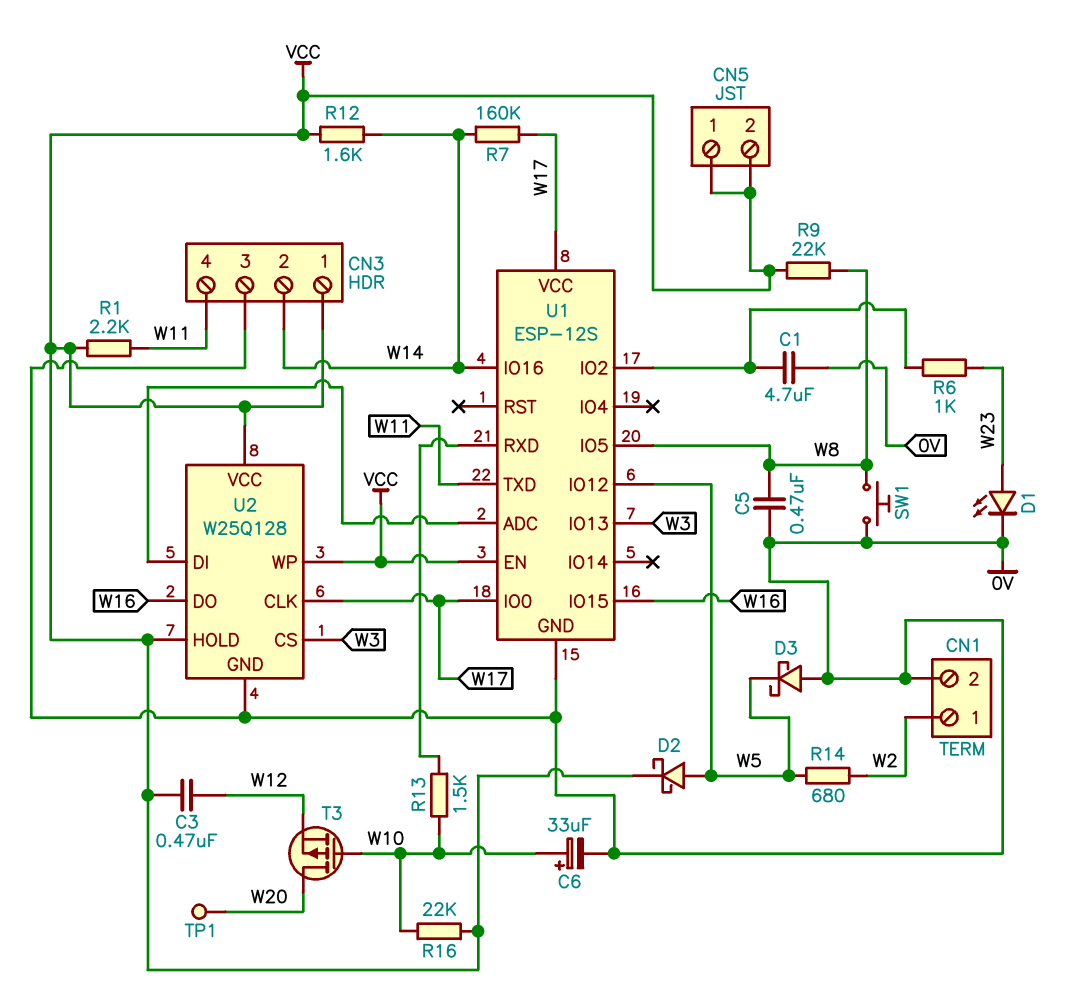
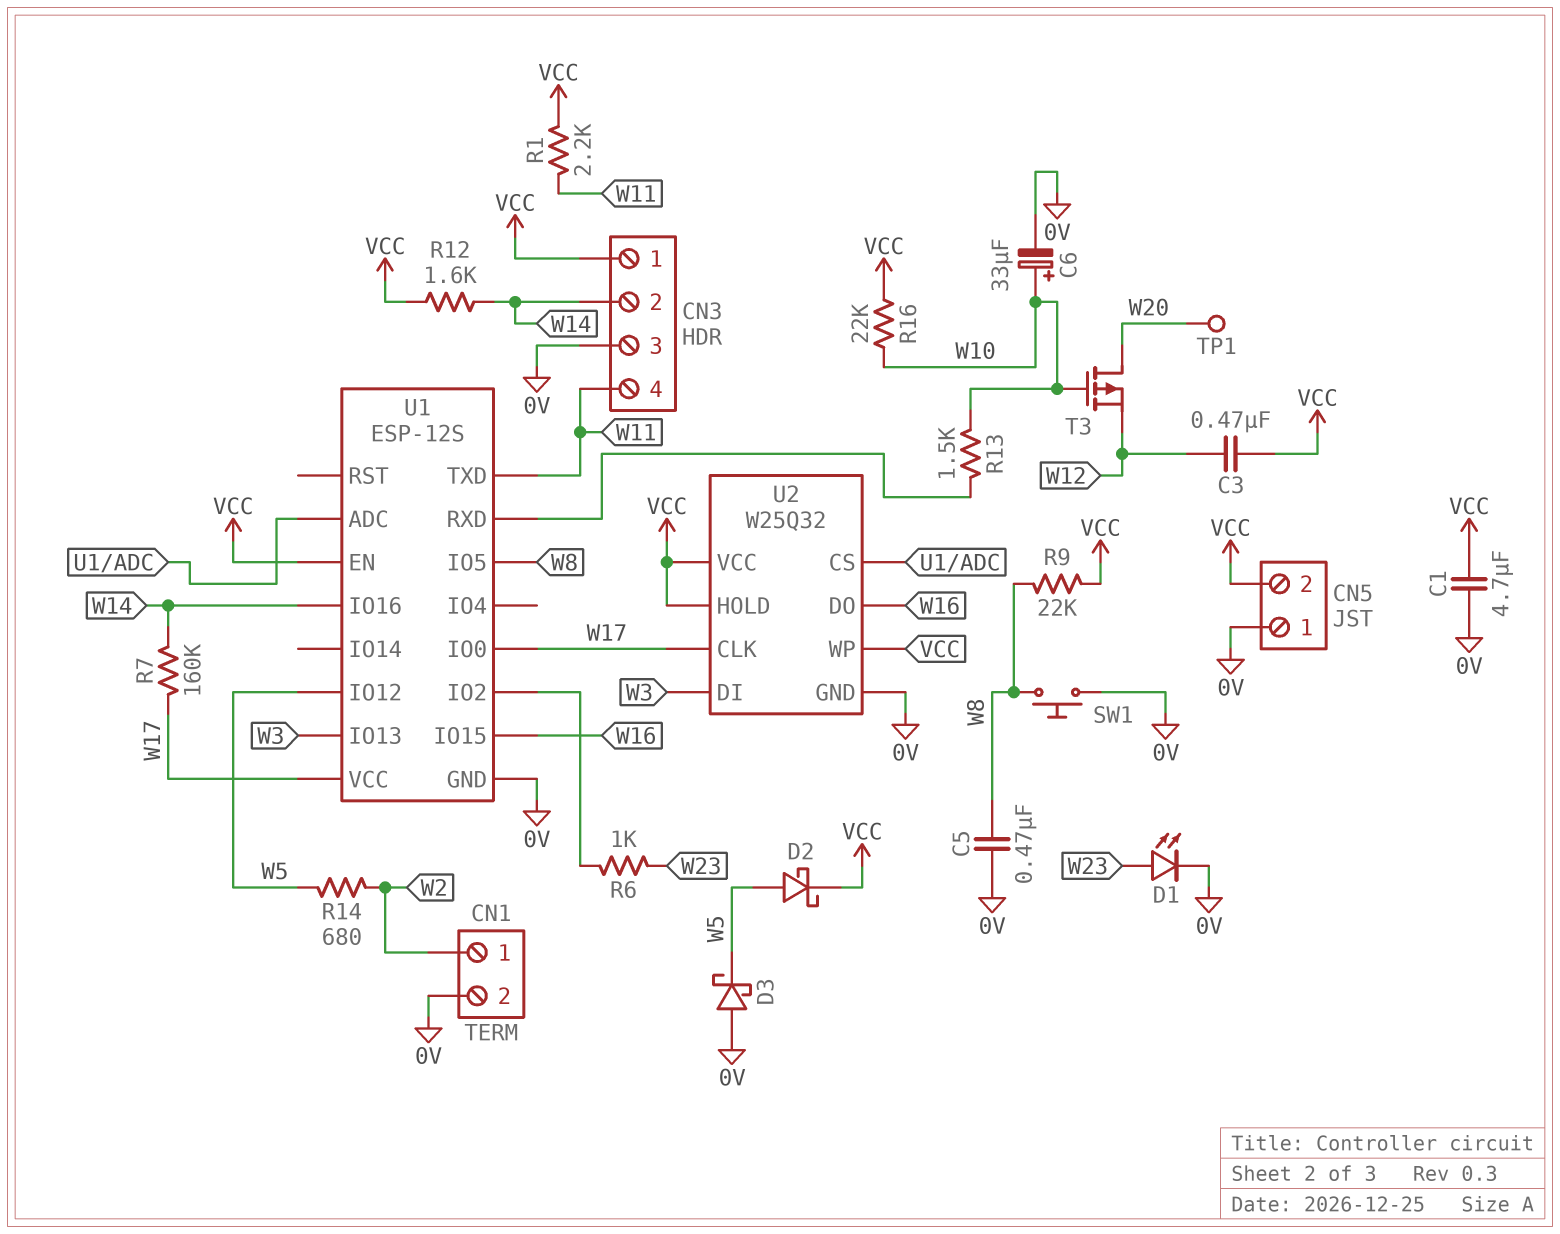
C1: 4.7uF (0V, U1/IO2) -> 4.7uF (0V, VCC)
CN5 pin 1: VCC -> 0V
U2: W25Q128 -> W25Q32
U2 pin CS: W3 -> U1/ADC
U2 pin DI: U1/ADC -> W3

